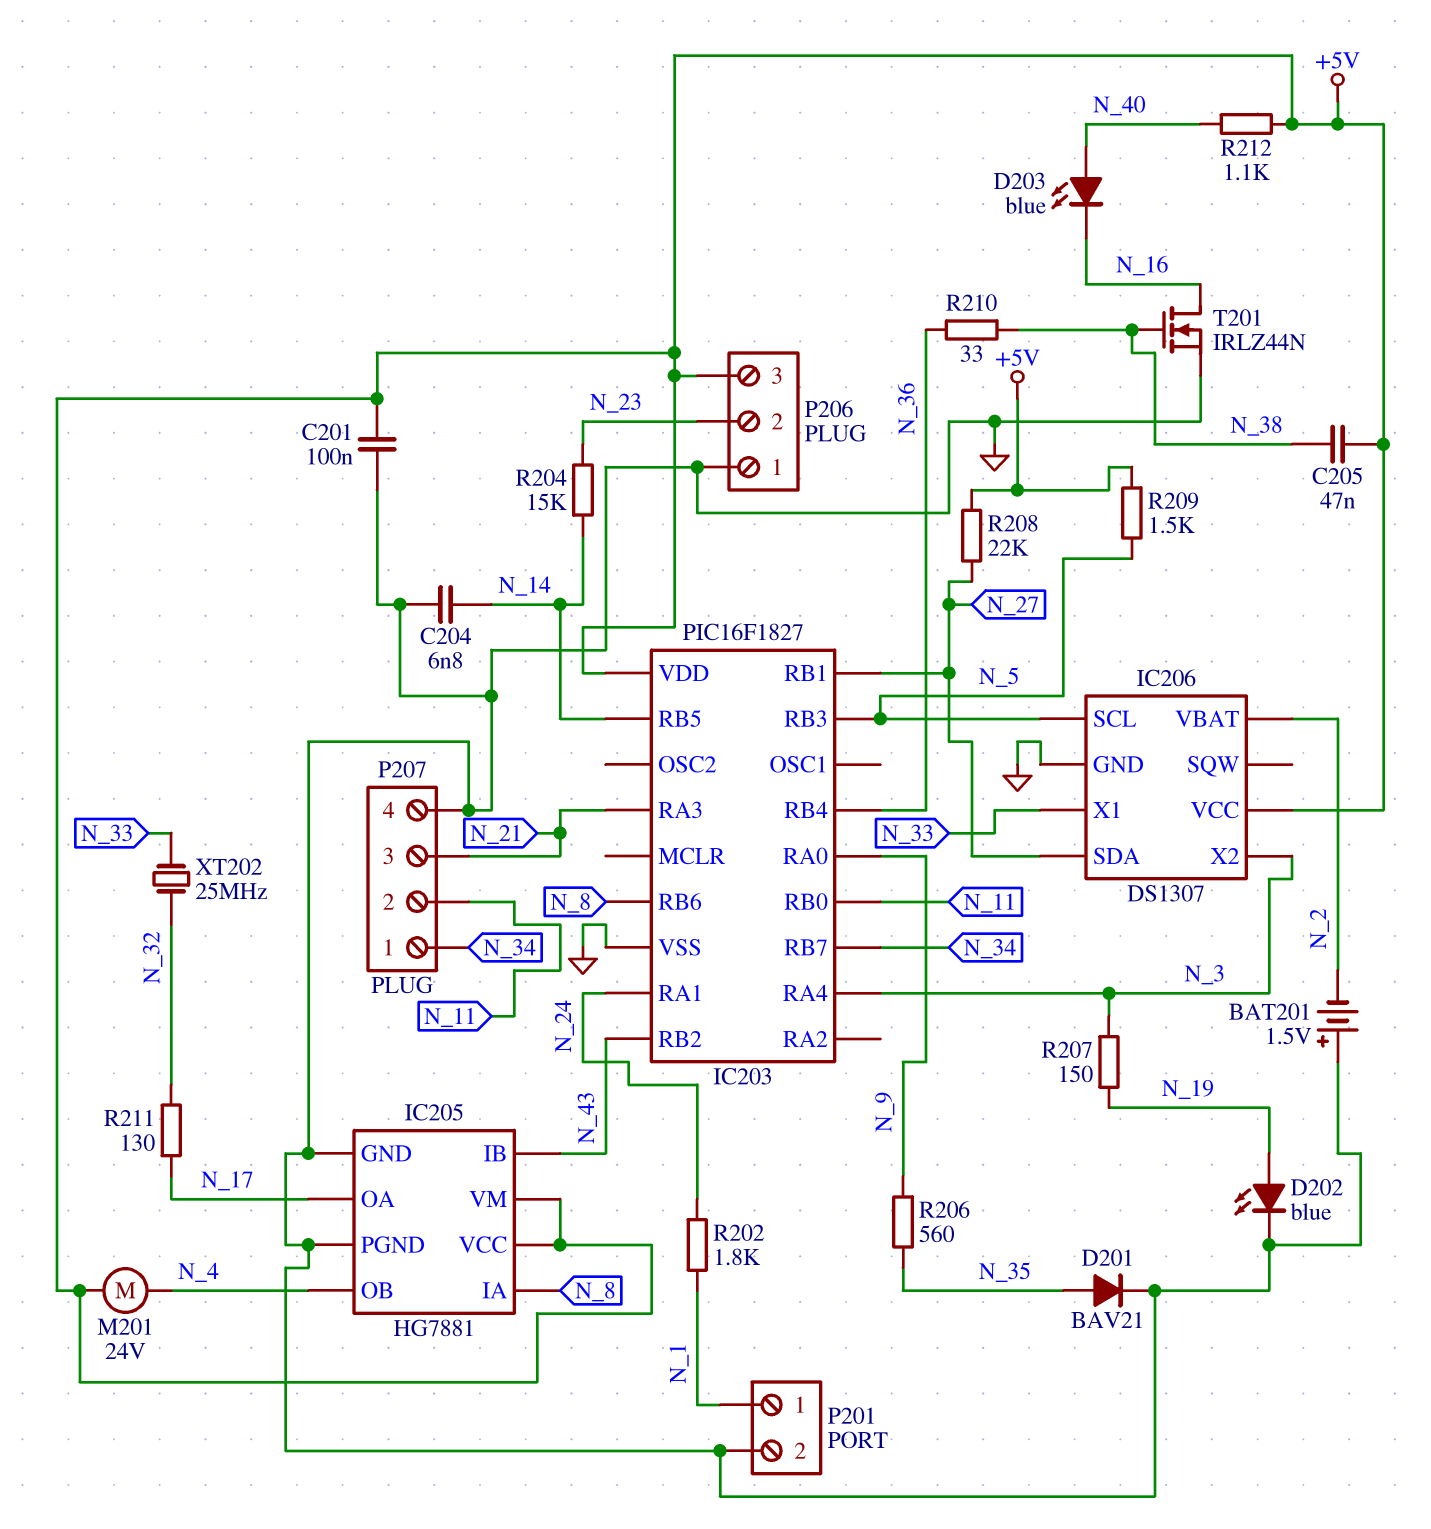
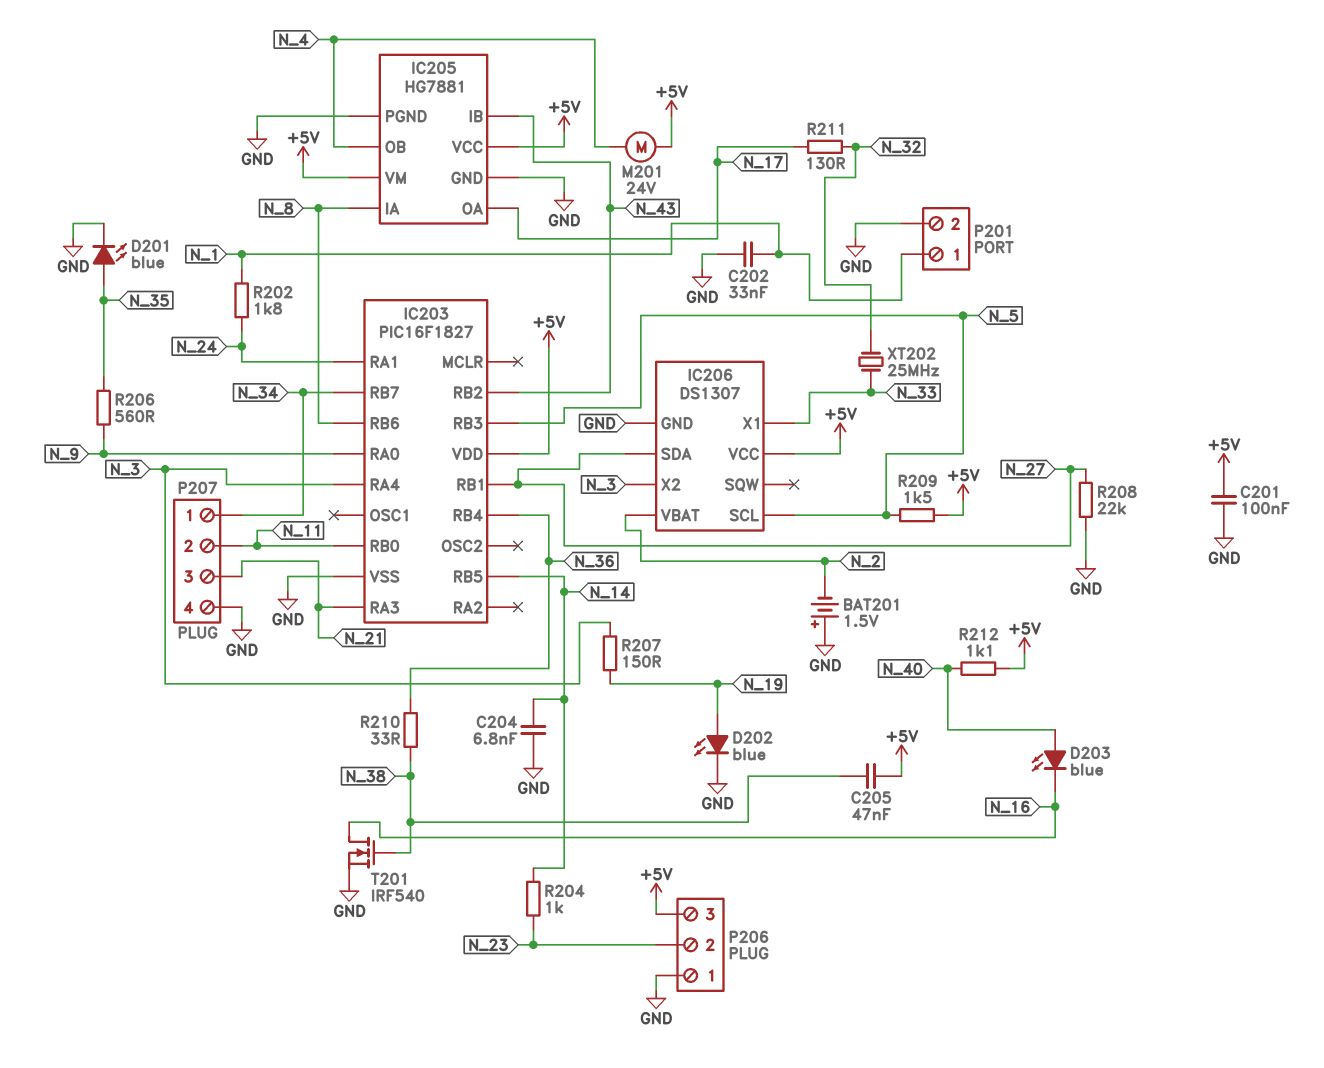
C202: none -> 33nF (GND, N_1)
D201: diode BAV21 (A N_35, K GND) -> LED blue (A N_35, K GND)
R204: 15k (N_14, N_23) -> 1k (N_14, N_23)
R208: 22k (+5V, N_27) -> 22k (GND, N_27)
T201: NMOS IRLZ44N (G N_38, D N_16, S GND) -> NMOS IRF540 (G N_38, D N_16, S GND)

